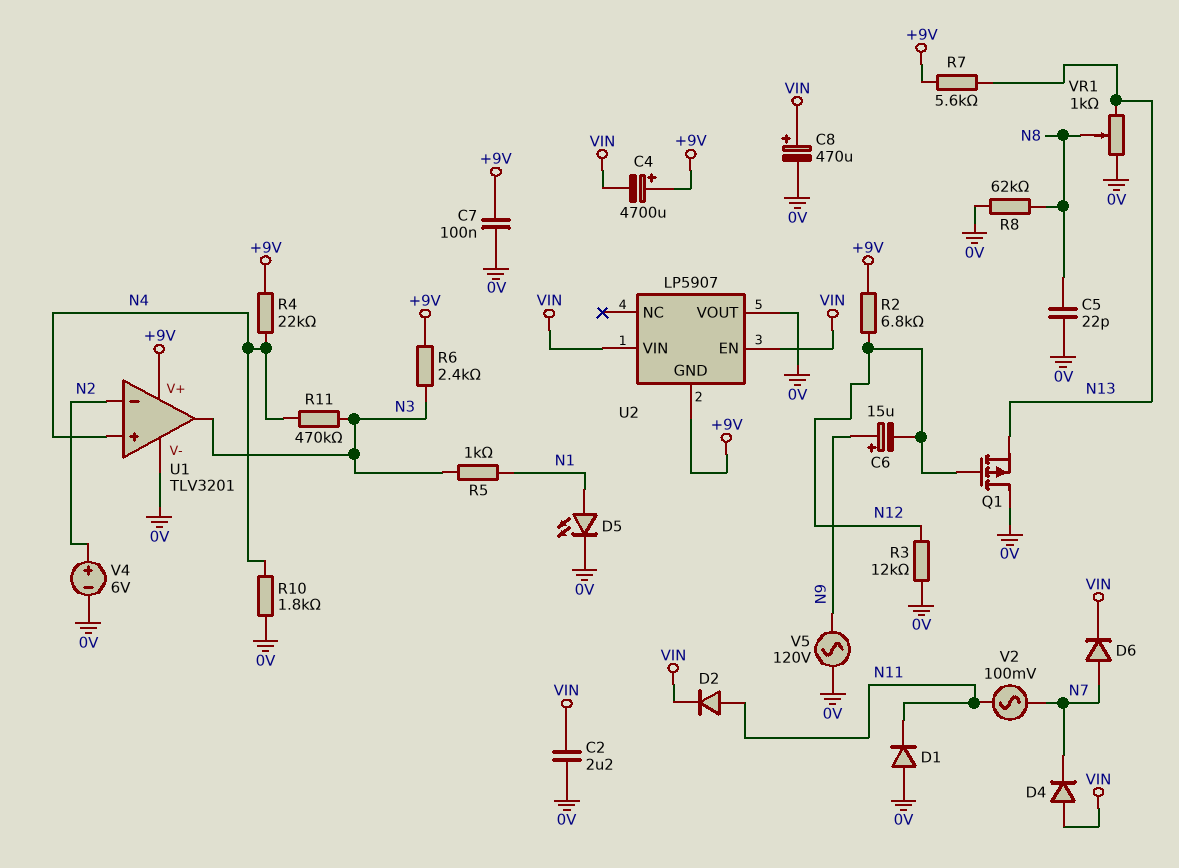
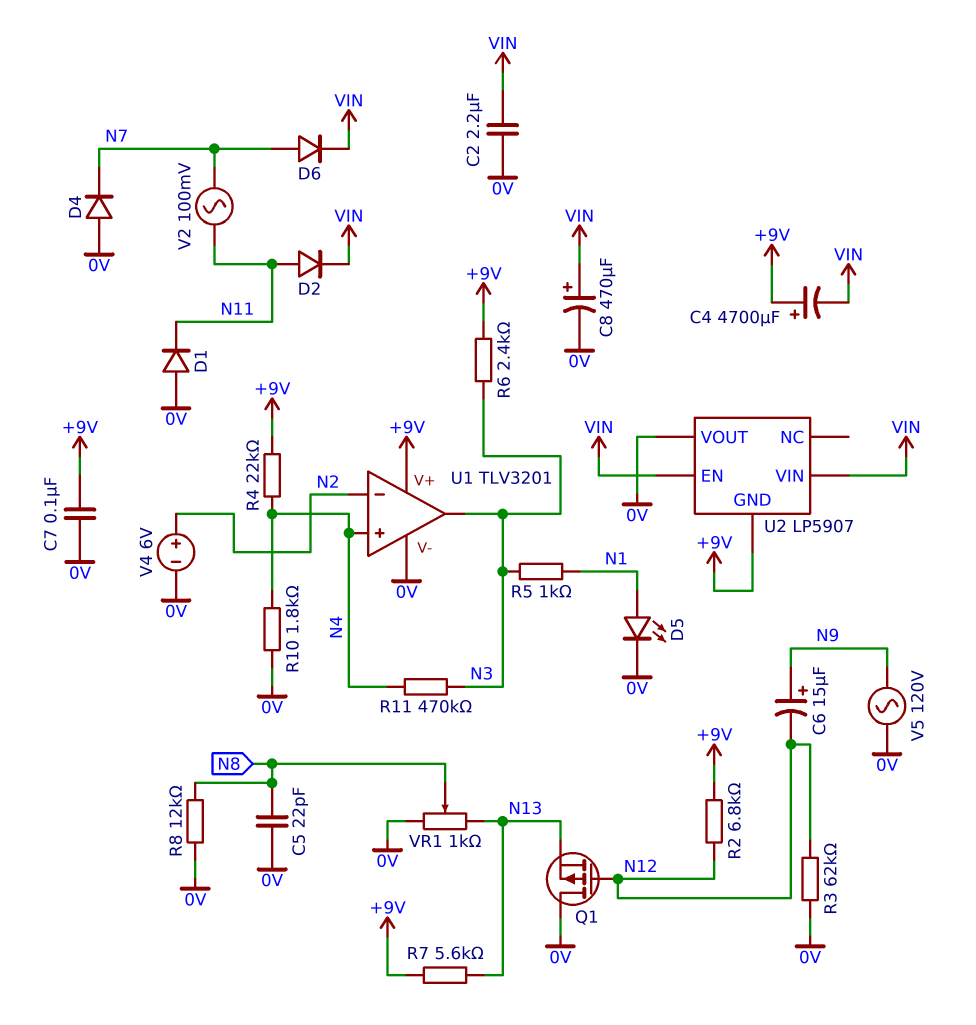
D4: diode (A VIN, K N7) -> diode (A 0V, K N7)
R3: 12k (0V, N12) -> 62k (0V, N12)
R8: 62k (0V, N8) -> 12k (0V, N8)

